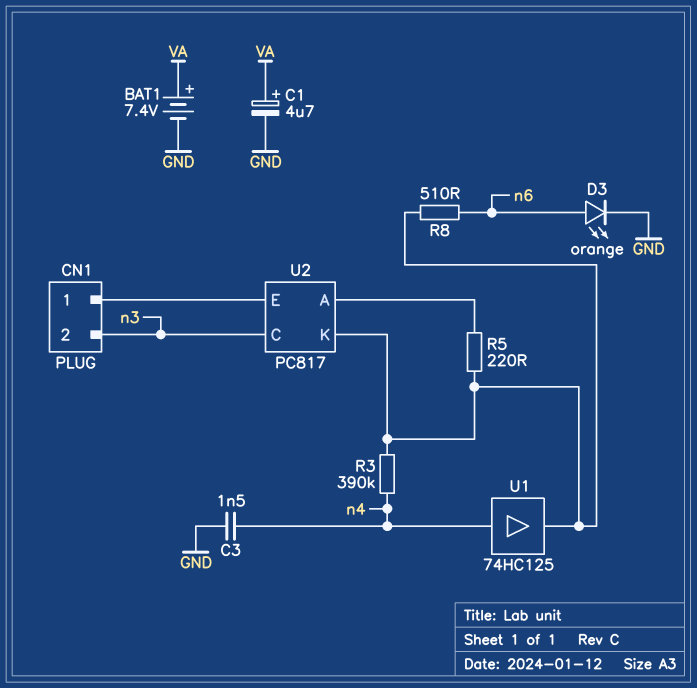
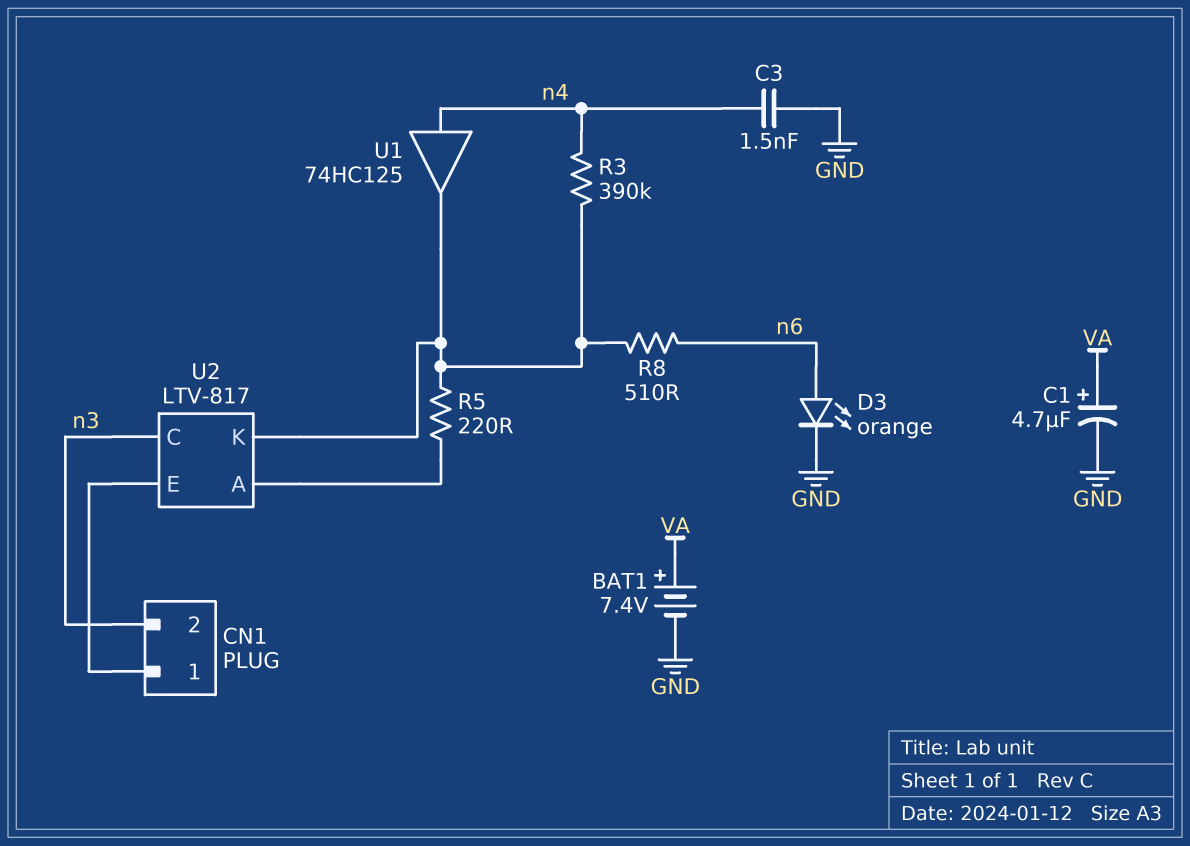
U2: PC817 -> LTV-817

